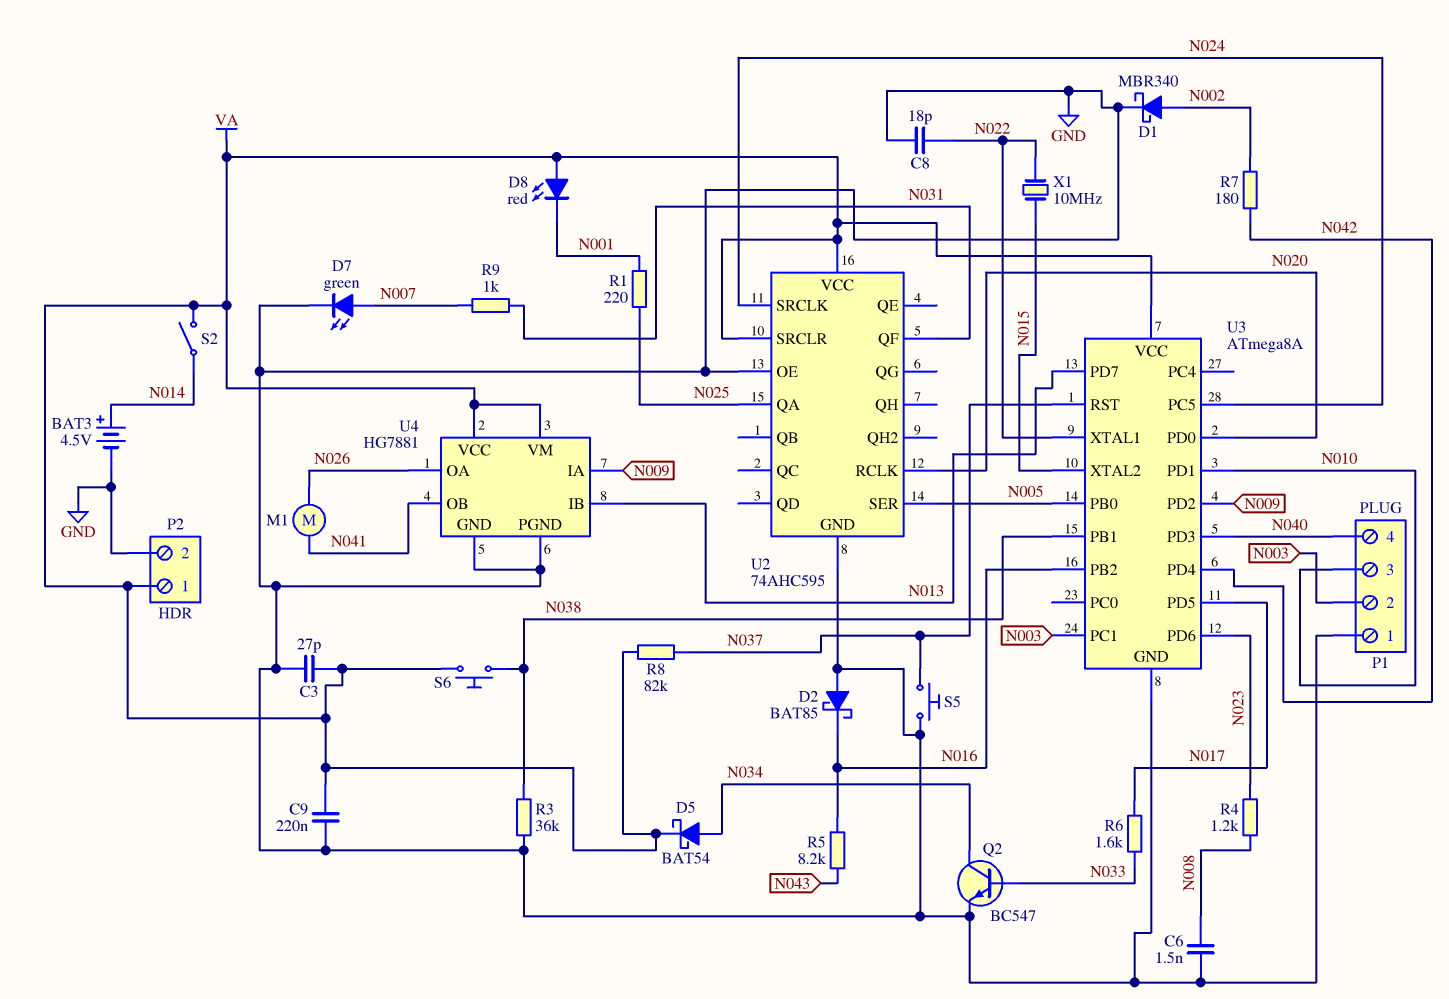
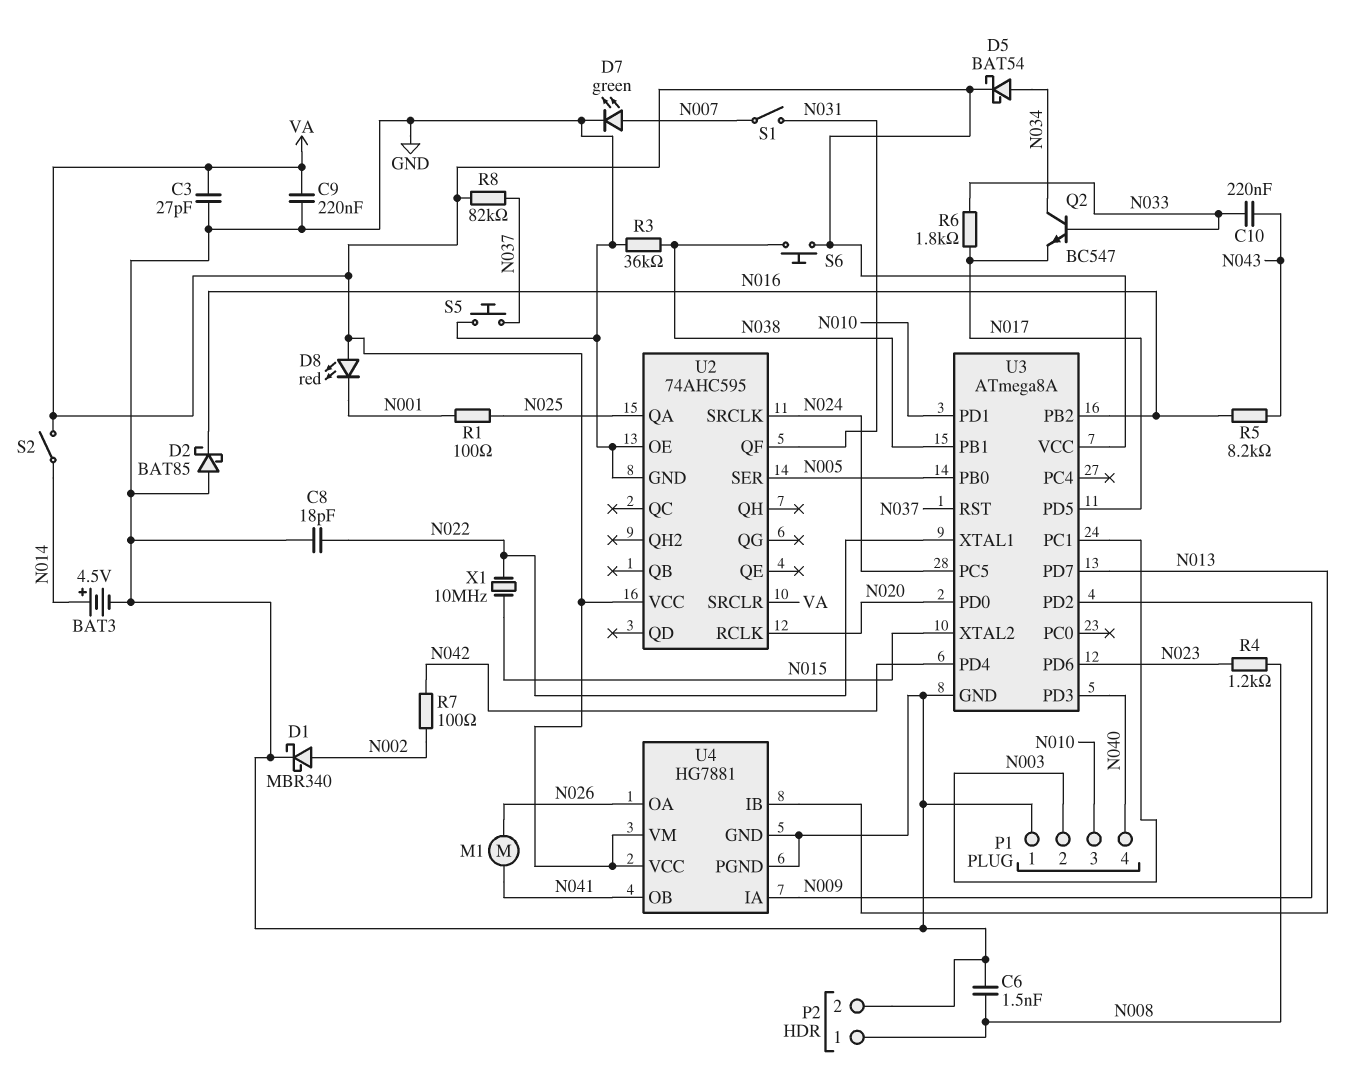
C10: none -> 220nF (N033, N043)
P2 pin 1: VA -> N008
Q2: NPN BC547 (B N033, C N034, E GND) -> NPN BC547 (B N033, C N034, E N017)
R1: 220 (N001, N025) -> 100 (N001, N025)
R6: 1.6k (N017, N033) -> 1.8k (N017, N033)
R7: 180 (N002, N042) -> 100 (N002, N042)
R9: 1k (N007, N031) -> none
S1: none -> switch (N007, N031)

